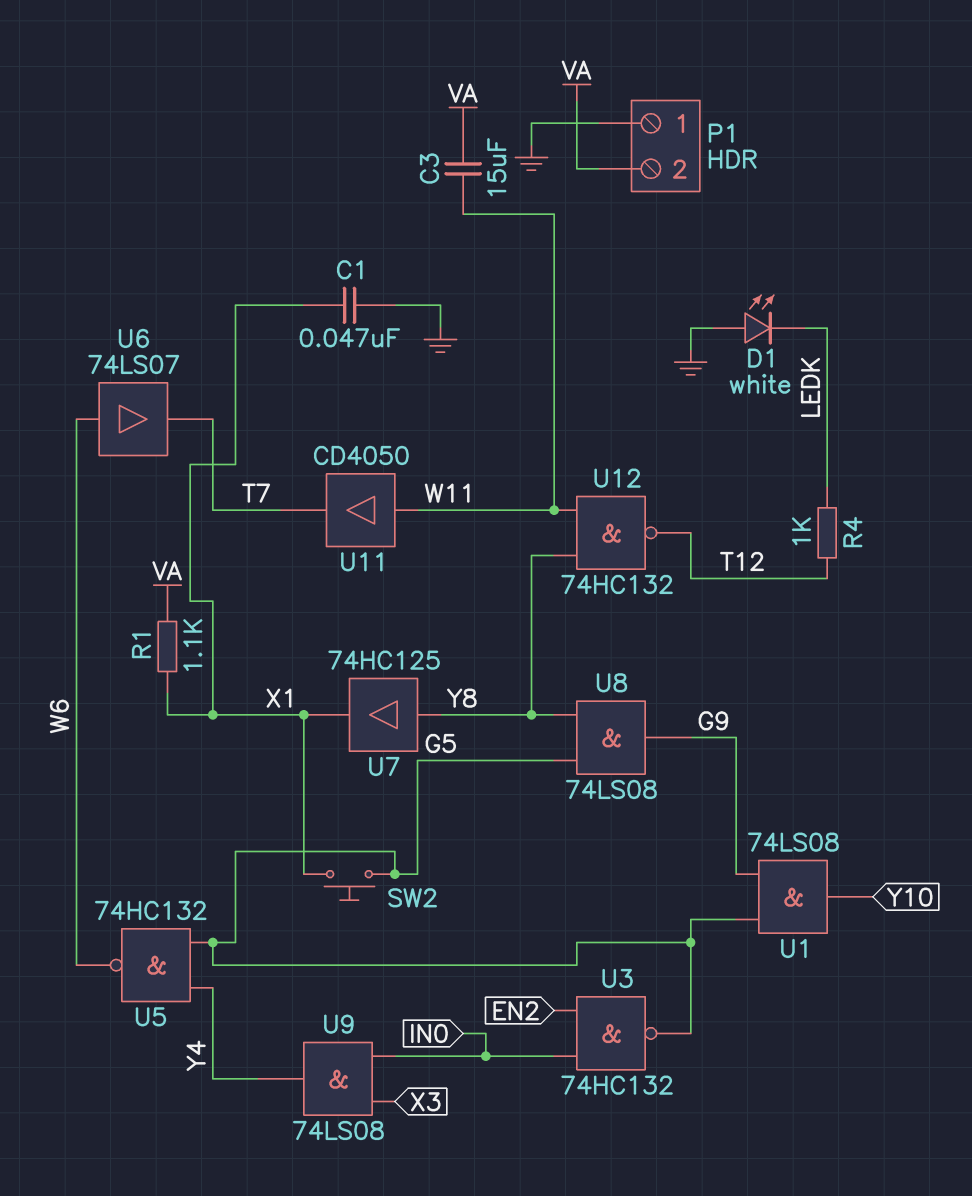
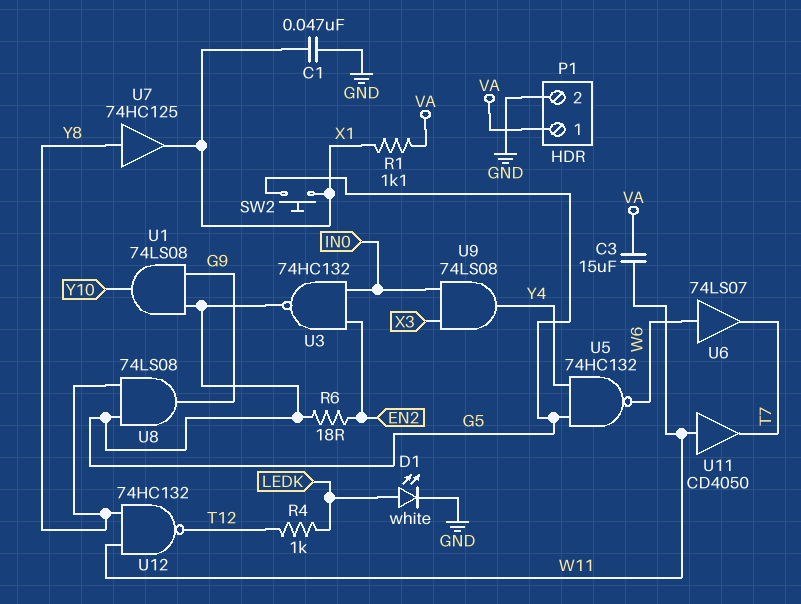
D1: LED white (A GND, K LEDK) -> LED white (A LEDK, K GND)
P1 pin 1: GND -> VA
P1 pin 2: VA -> GND
R6: none -> 18 (EN2, G5)

